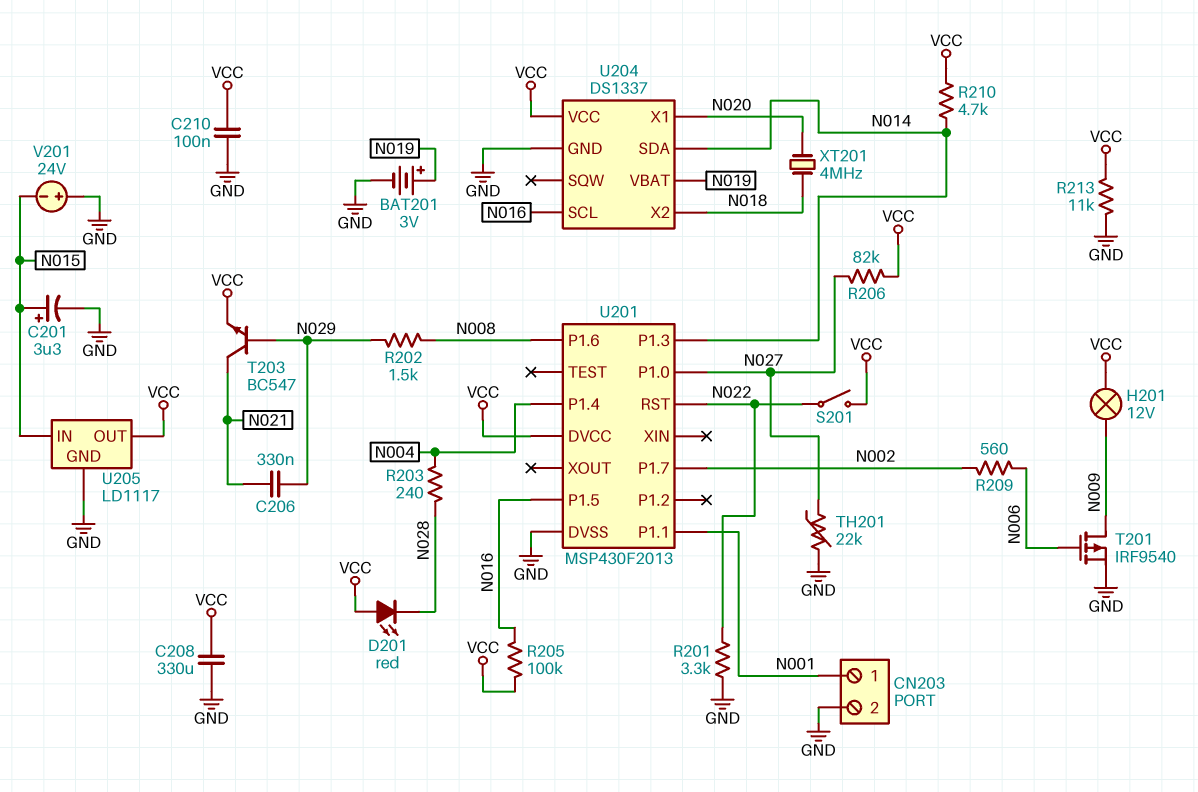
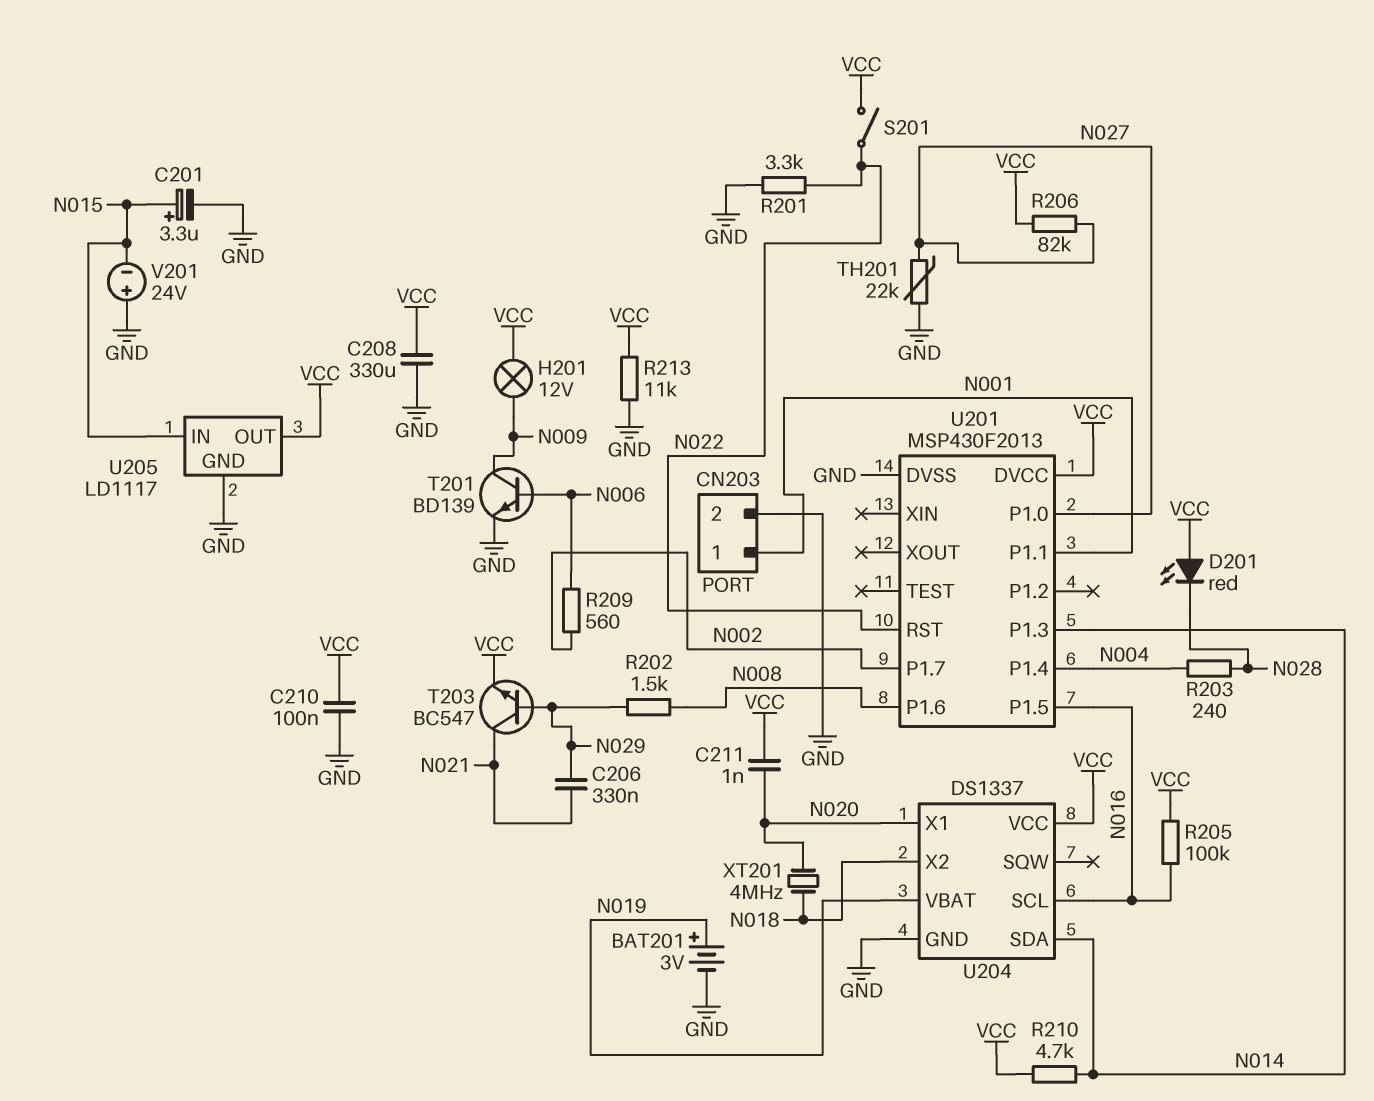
C211: none -> 1nF (N020, VCC)
T201: PMOS IRF9540 (G N006, D N009, S GND) -> NPN BD139 (B N006, C N009, E GND)

